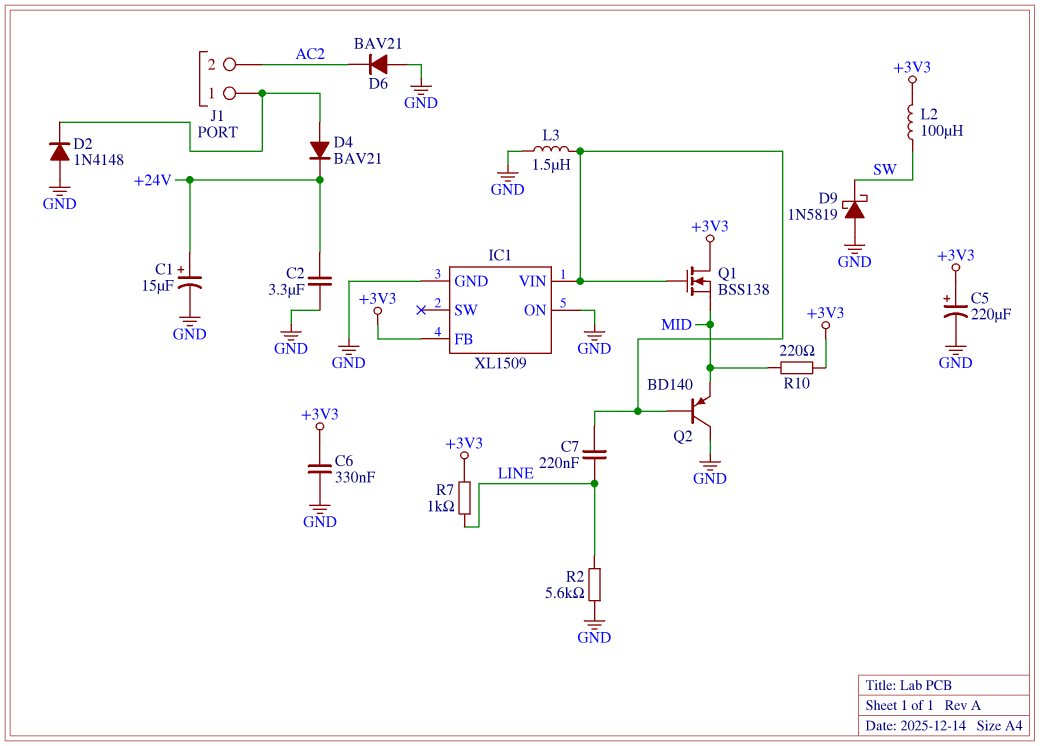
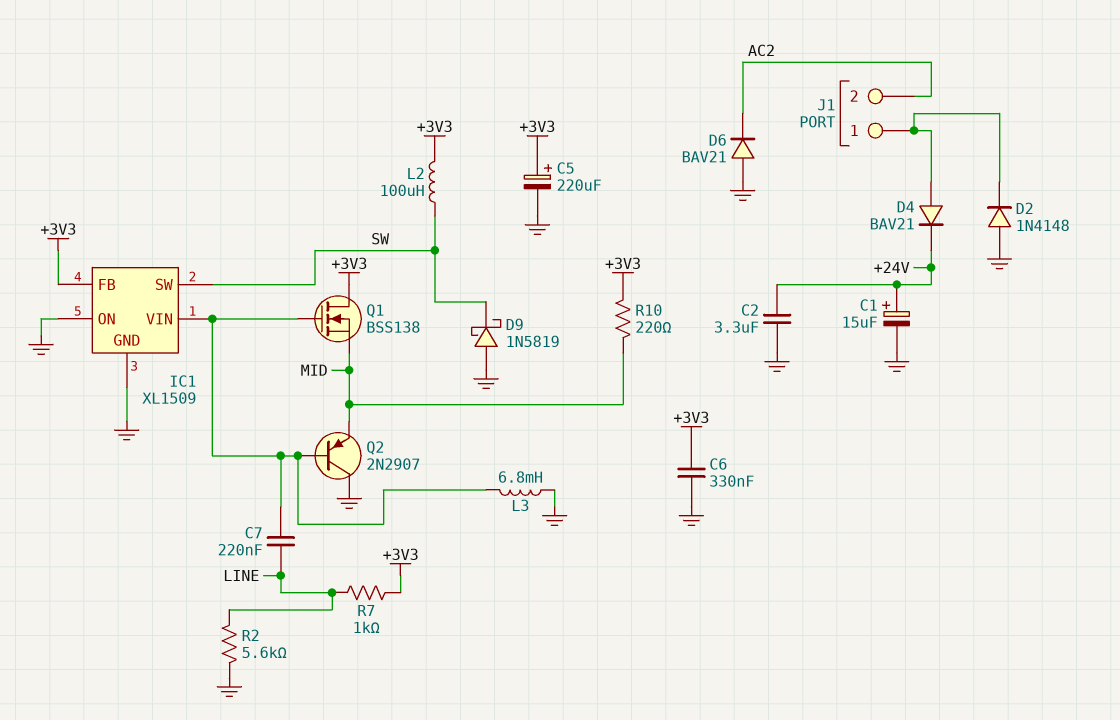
IC1 pin SW: none -> SW
L3: 1.5uH (GND, IC1/VIN) -> 6.8mH (GND, IC1/VIN)
Q2: PNP BD140 (B IC1/VIN, C GND, E MID) -> PNP 2N2907 (B IC1/VIN, C GND, E MID)

